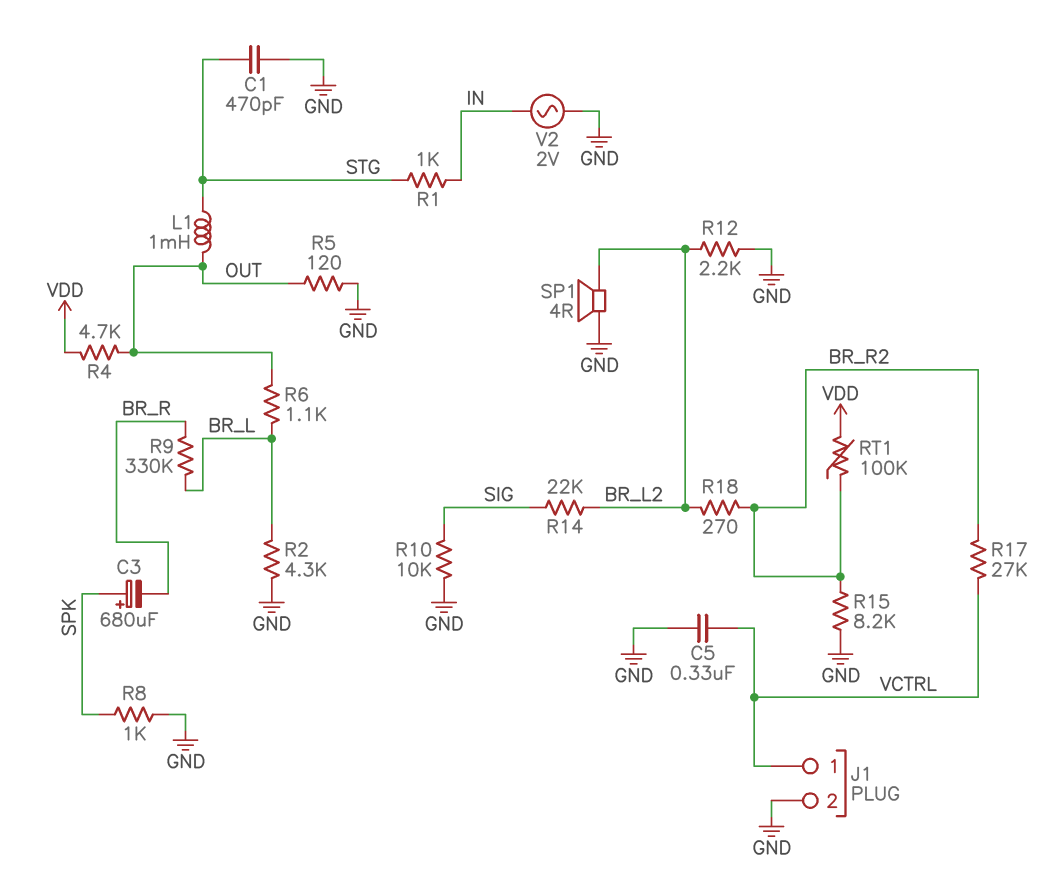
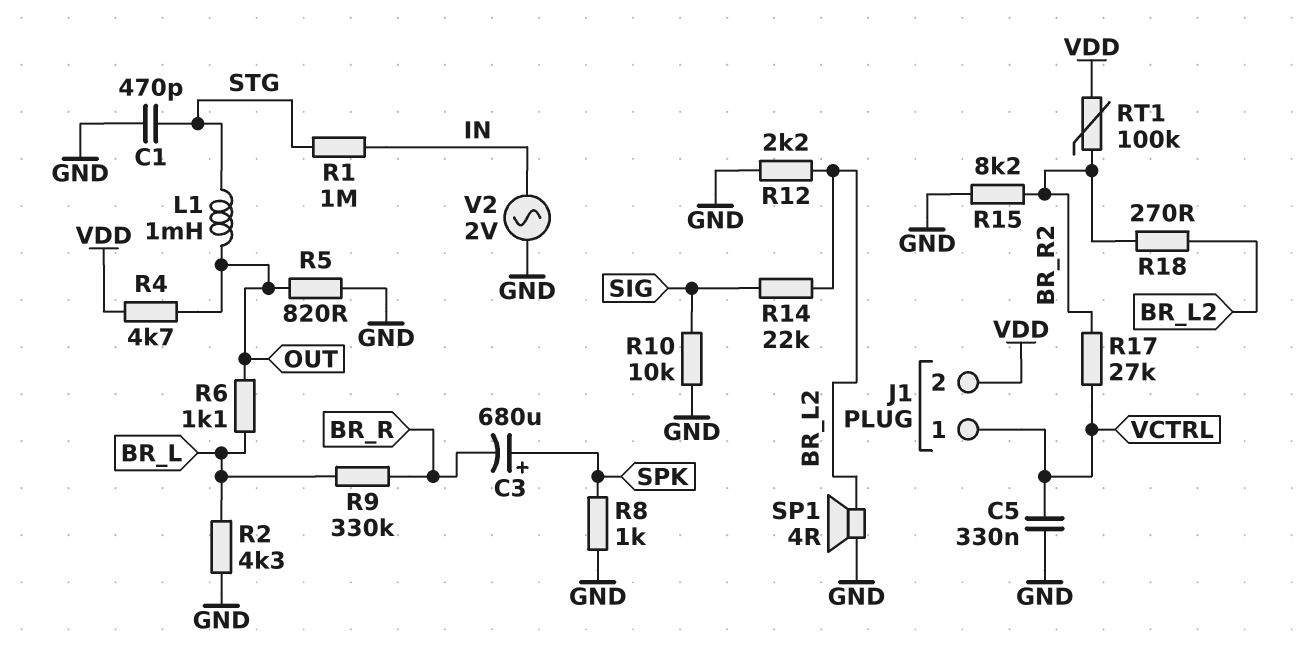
J1 pin 2: GND -> VDD
R1: 1k (IN, STG) -> 1M (IN, STG)
R5: 120 (GND, OUT) -> 820 (GND, OUT)

